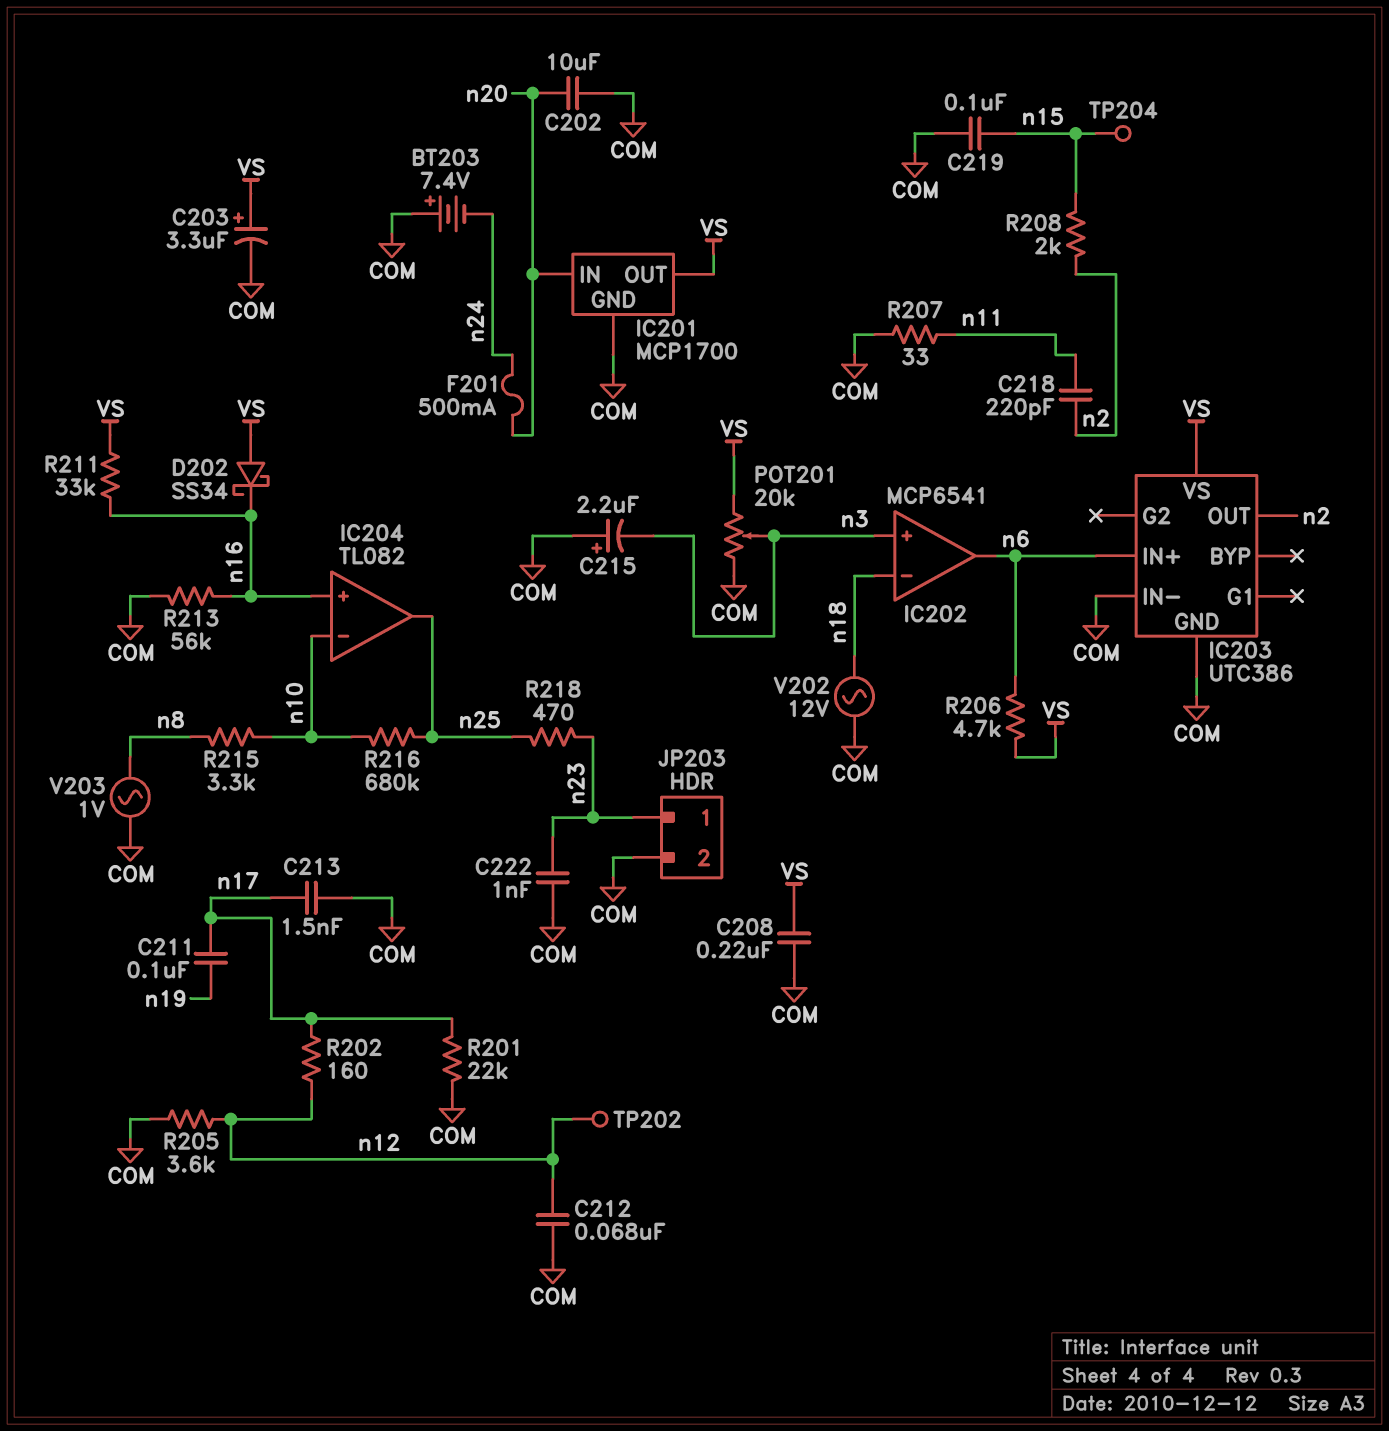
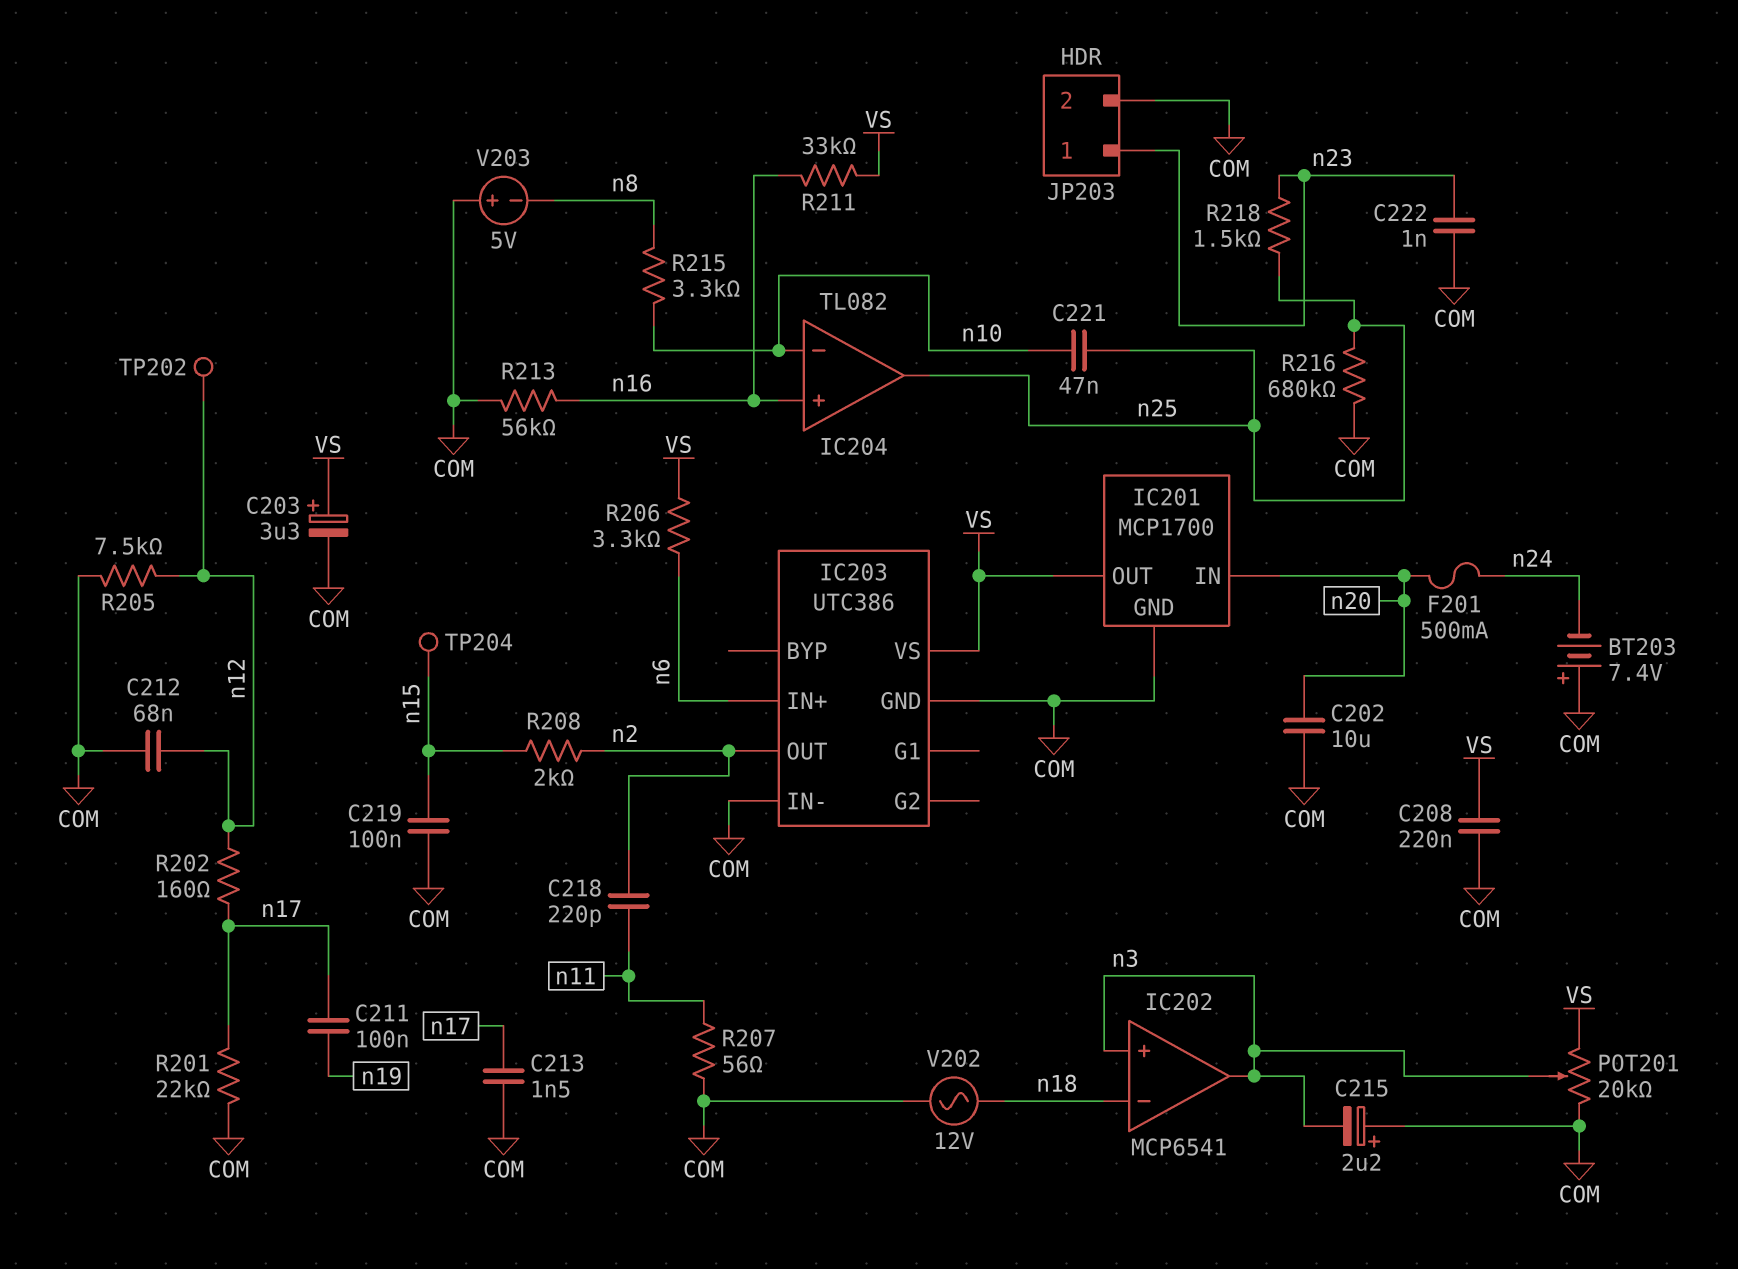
C221: none -> 47nF (n10, n25)
D202: schottky SS34 (A VS, K n16) -> none
IC202 pin out: n6 -> n3
R205: 3.6k (COM, n12) -> 7.5k (COM, n12)
R206: 4.7k (VS, n6) -> 3.3k (VS, n6)
R207: 33 (COM, n11) -> 56 (COM, n11)
R216: 680k (n10, n25) -> 680k (COM, n25)
R218: 470 (n23, n25) -> 1.5k (n23, n25)
V203: AC 1V (COM, n8) -> 5V (plus COM, minus n8)

